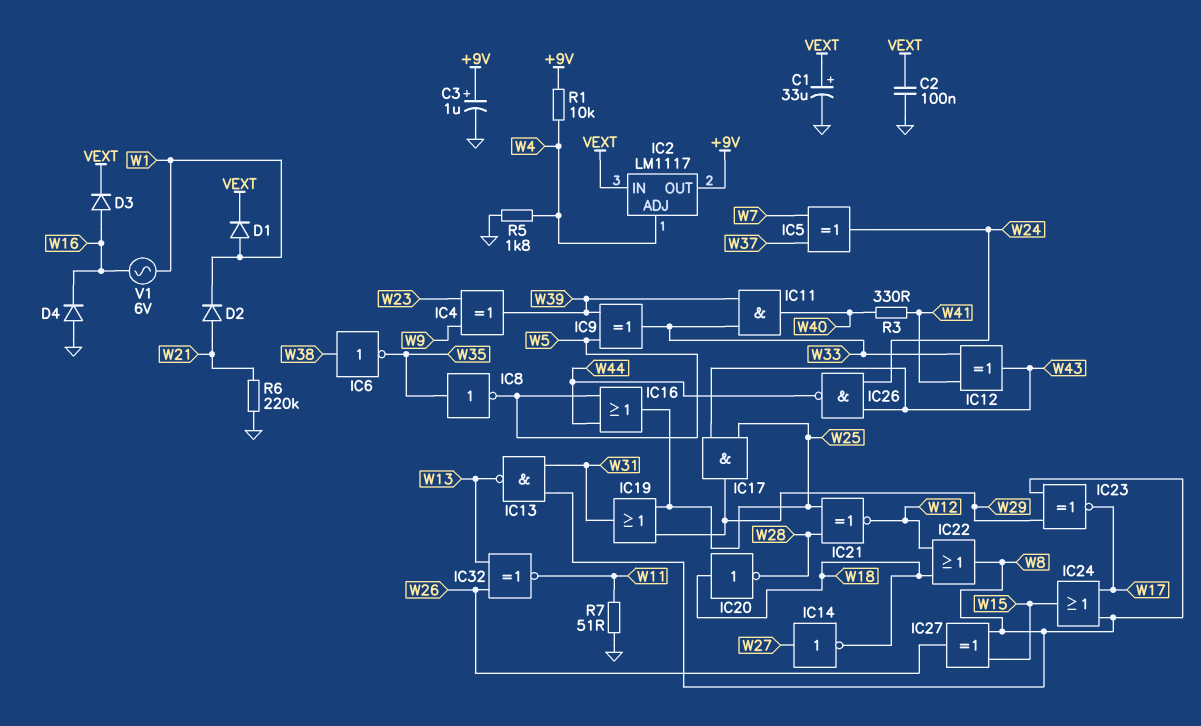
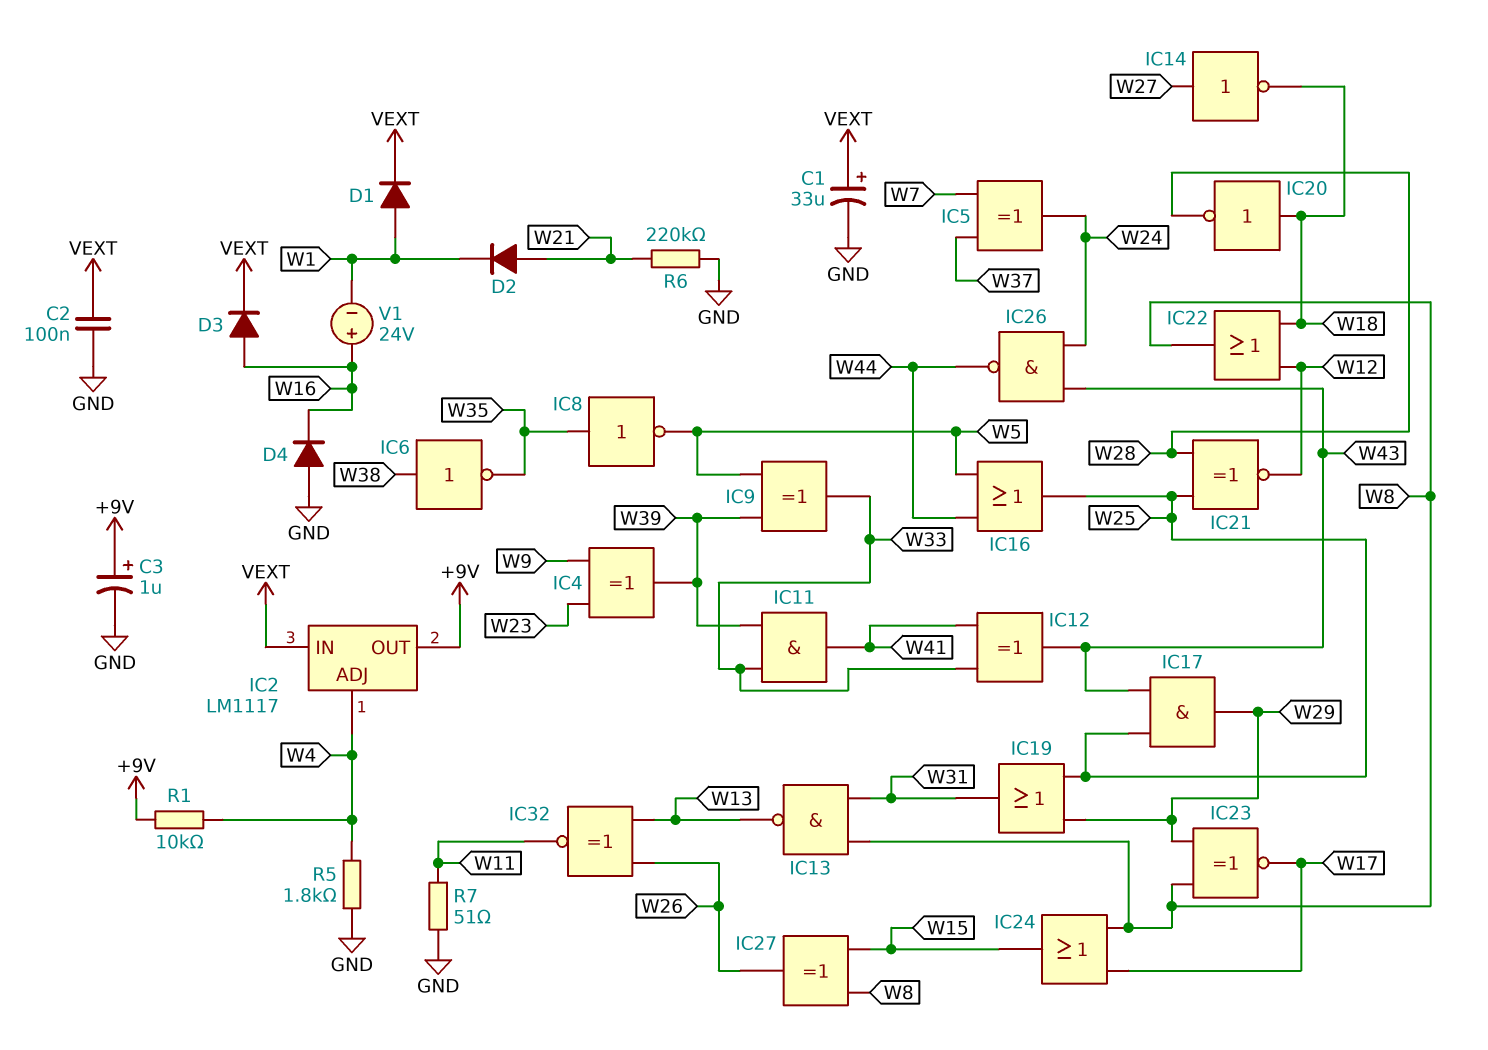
IC11: AND (in W33, in W39, out W40) -> AND (in W33, in W39, out W41)
R3: 330 (W40, W41) -> none
V1: AC 6V (W1, W16) -> 24V (plus W16, minus W1)

